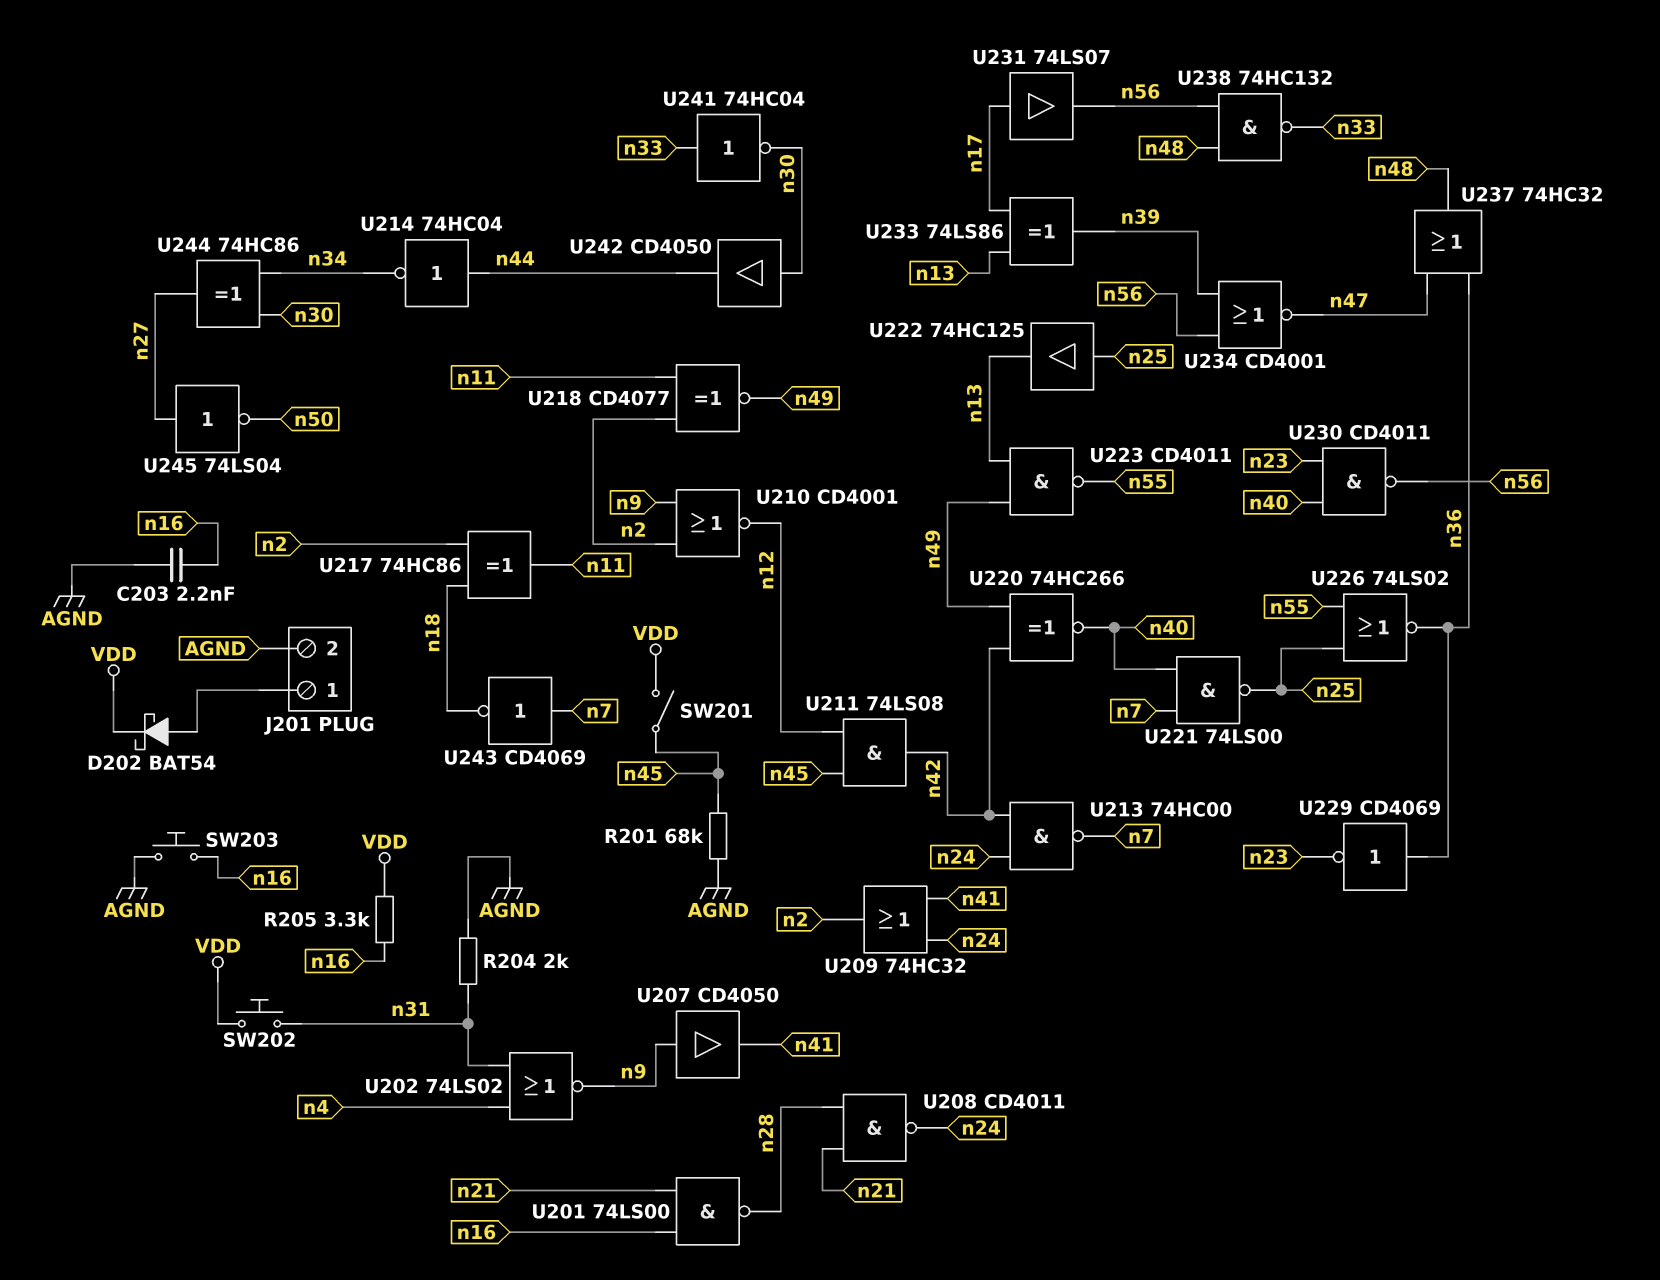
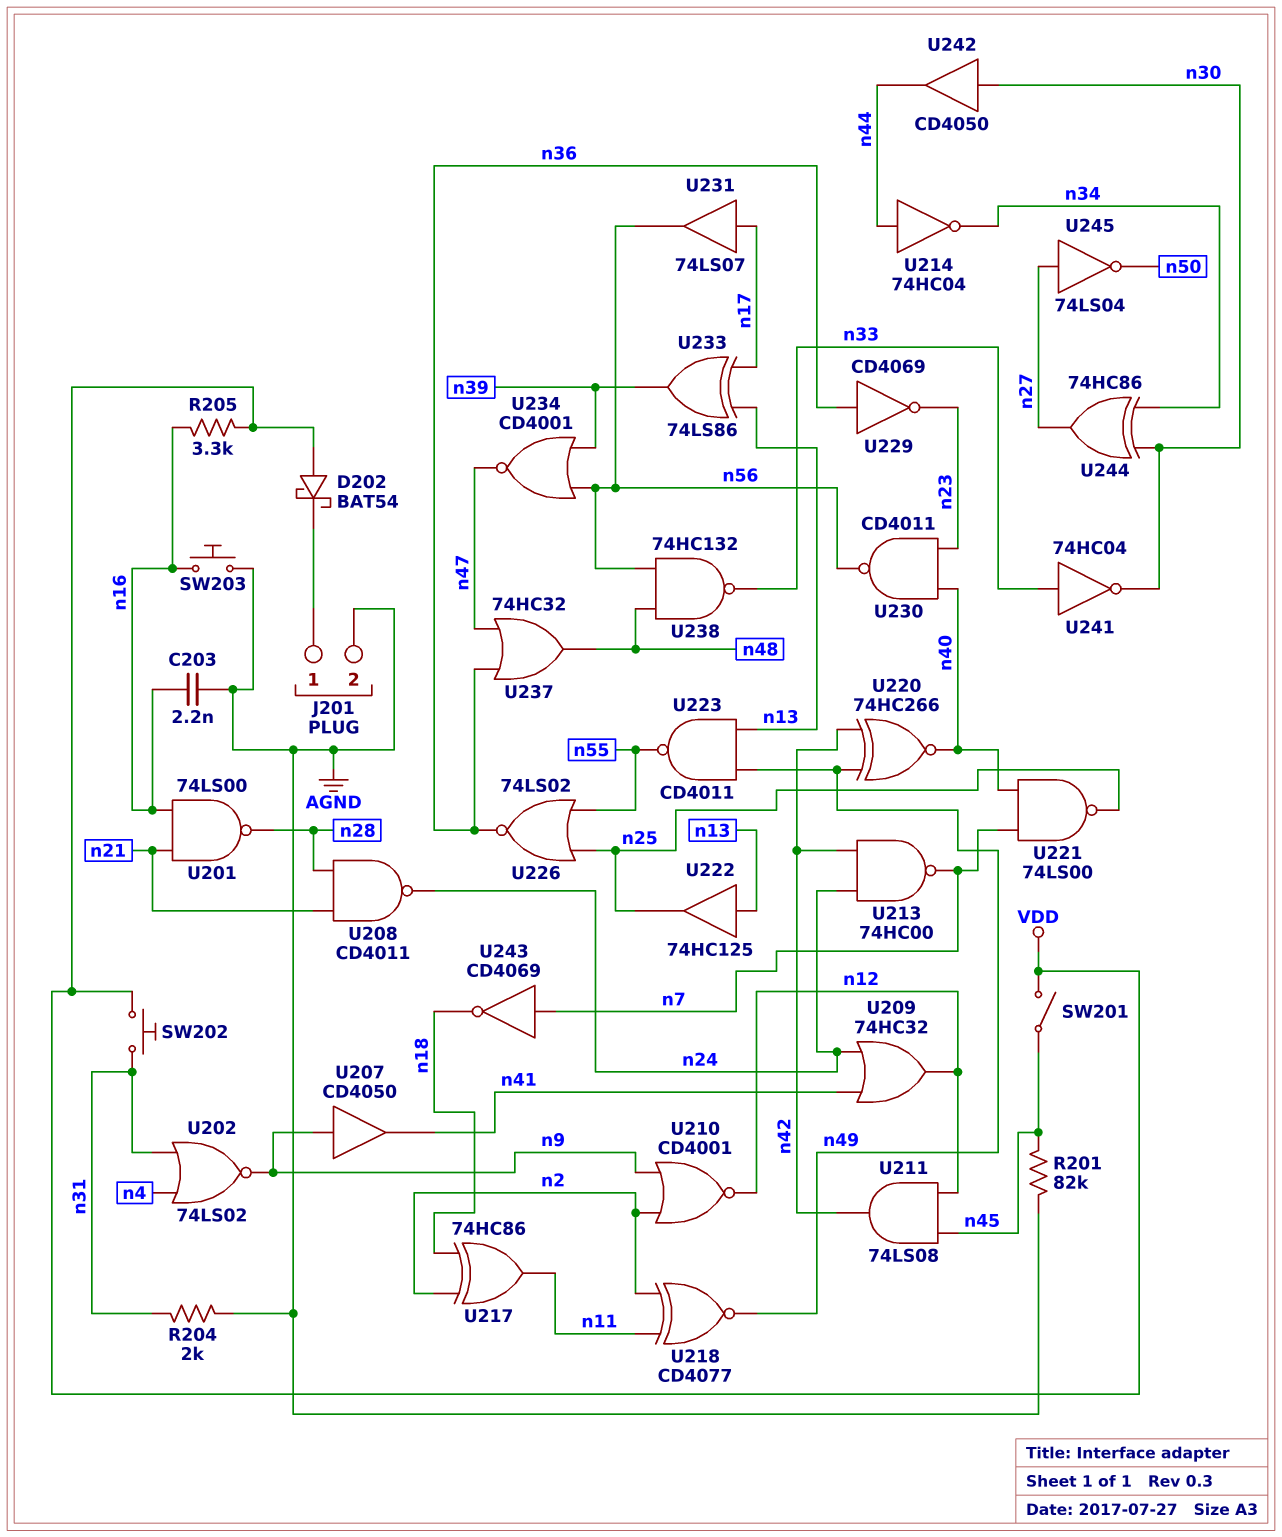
D202: schottky BAT54 (A J201/1, K VDD) -> schottky BAT54 (A VDD, K J201/1)
R201: 68k (AGND, n45) -> 82k (AGND, n45)
U209: OR 74HC32 (in n24, in n41, out n2) -> OR 74HC32 (in n24, in n41, out n12)
U222: buffer 74HC125 (in n25, out n13) -> buffer 74HC125 (in n13, out n25)

